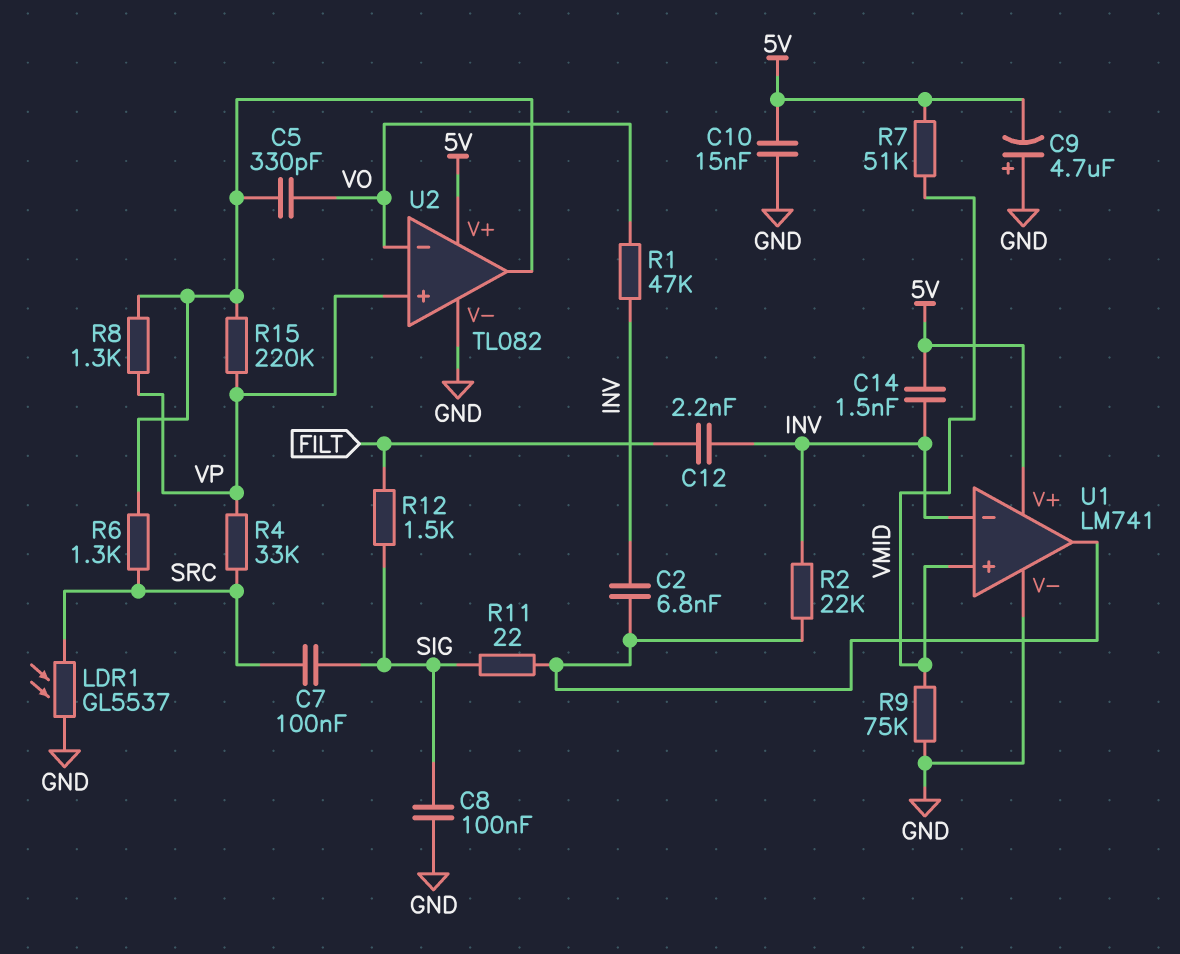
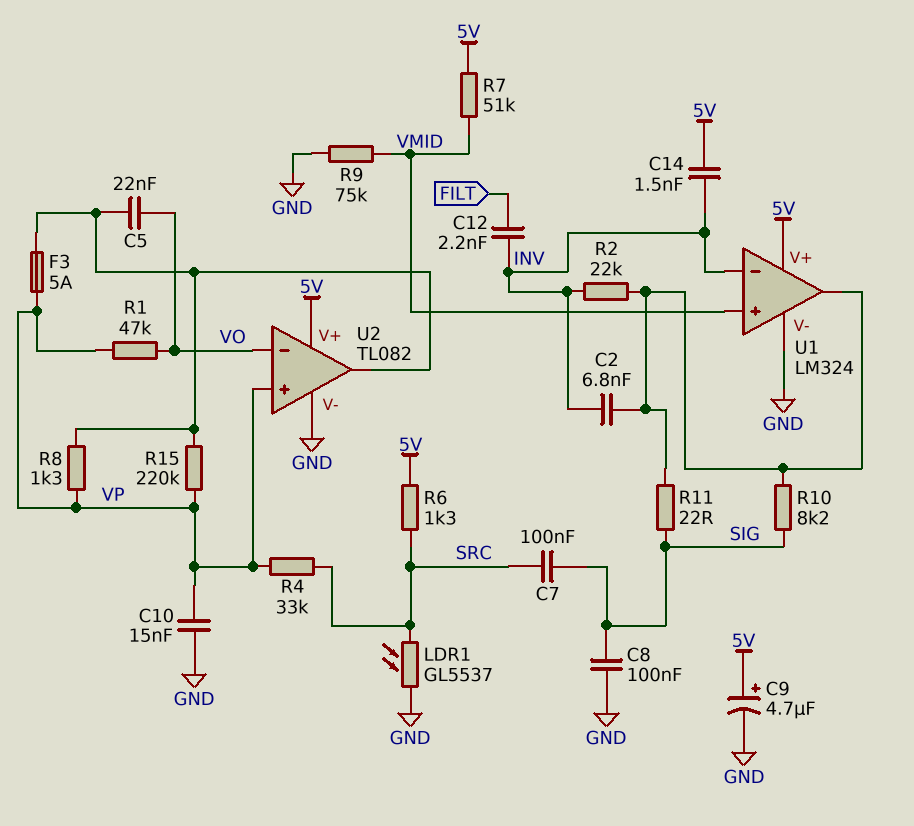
C5: 330pF (U2/out, VO) -> 22nF (U2/out, VO)
C9: 4.7uF (plus GND, minus 5V) -> 4.7uF (plus 5V, minus GND)
C10: 15nF (5V, GND) -> 15nF (GND, VP)
F3: none -> 5A (U2/out, VP)
R1: 47k (INV, VO) -> 47k (VO, VP)
R6: 1.3k (SRC, U2/out) -> 1.3k (5V, SRC)
R10: none -> 8.2k (SIG, U1/out)
R12: 1.5k (FILT, SIG) -> none
U1: LM741 -> LM324

